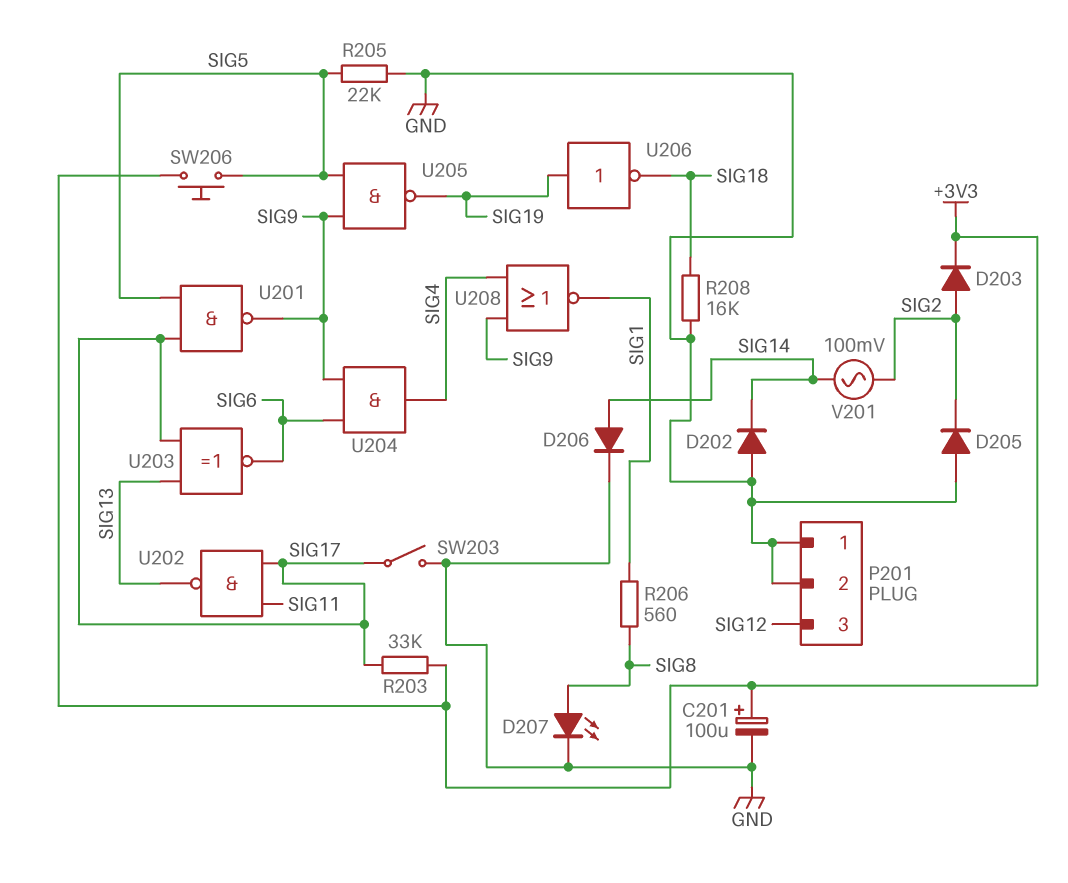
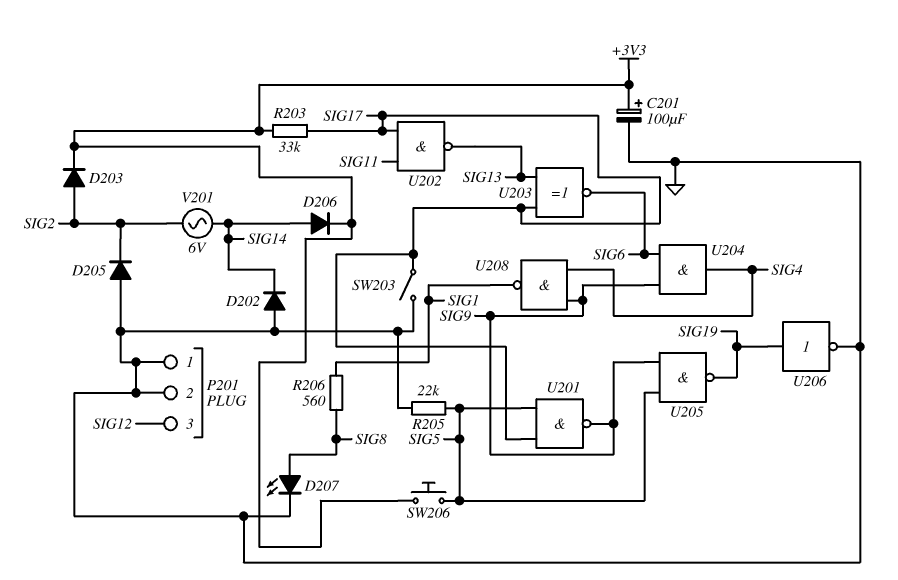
D206: diode (A SIG14, K GND) -> diode (A SIG14, K +3V3)
R208: 16k (GND, SIG18) -> none
U206: NOT (in SIG19, out SIG18) -> NOT (in SIG19, out GND)
U208: NOR (in SIG4, in SIG9, out SIG1) -> NAND (in SIG4, in SIG9, out SIG1)
V201: AC 100mV (SIG2, SIG14) -> AC 6V (SIG2, SIG14)

